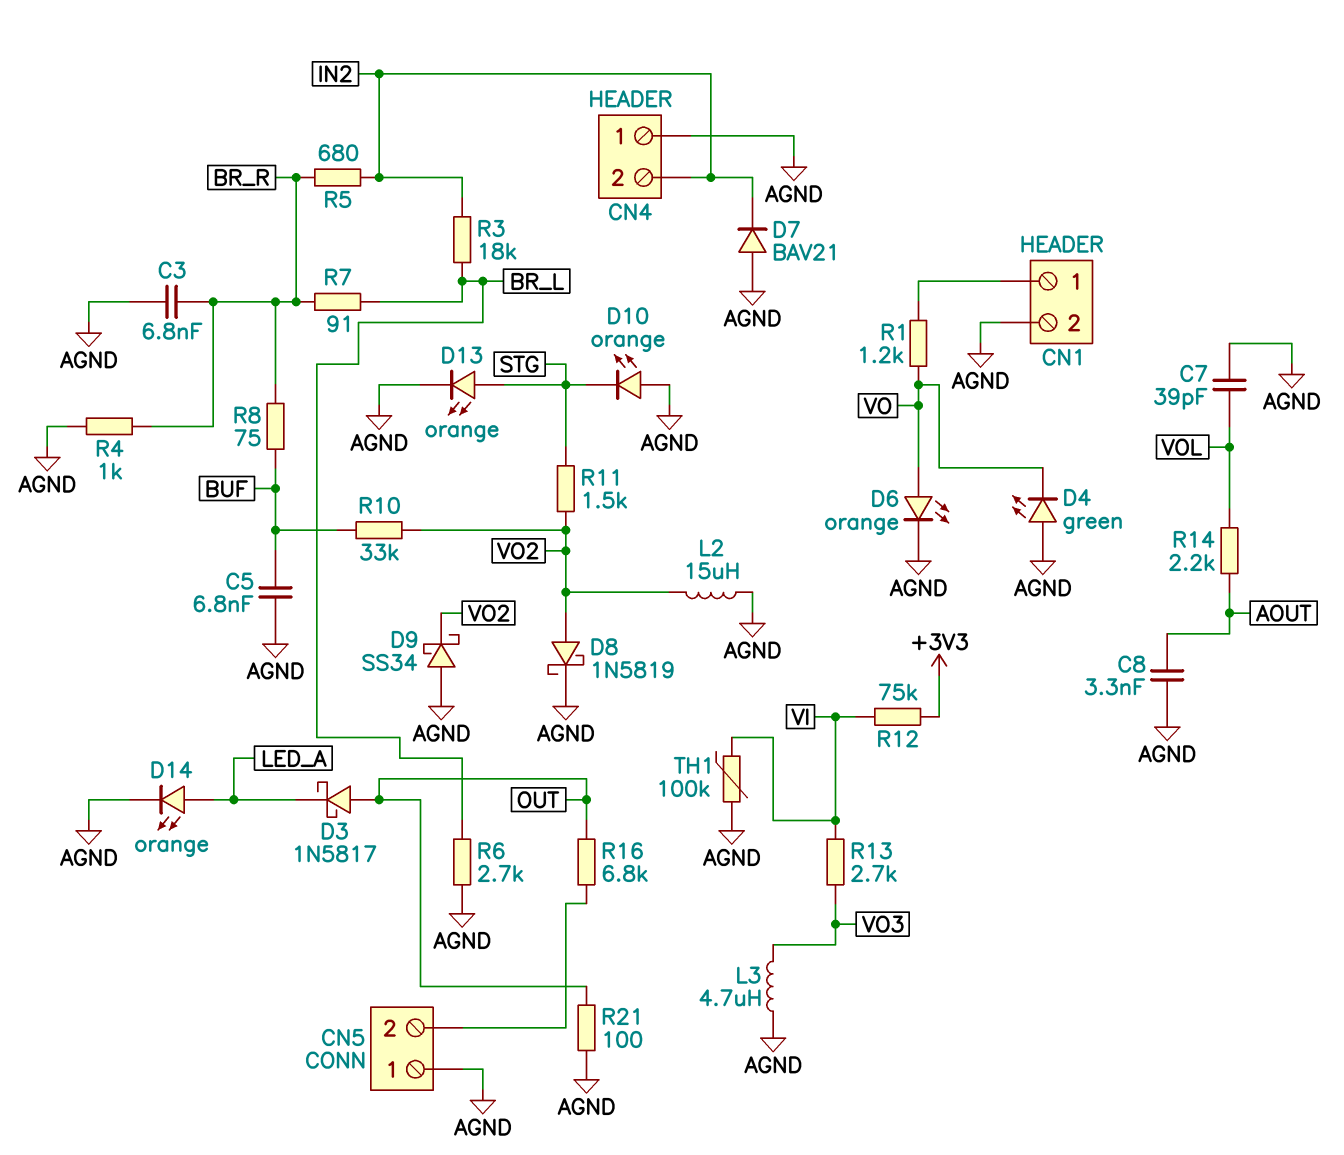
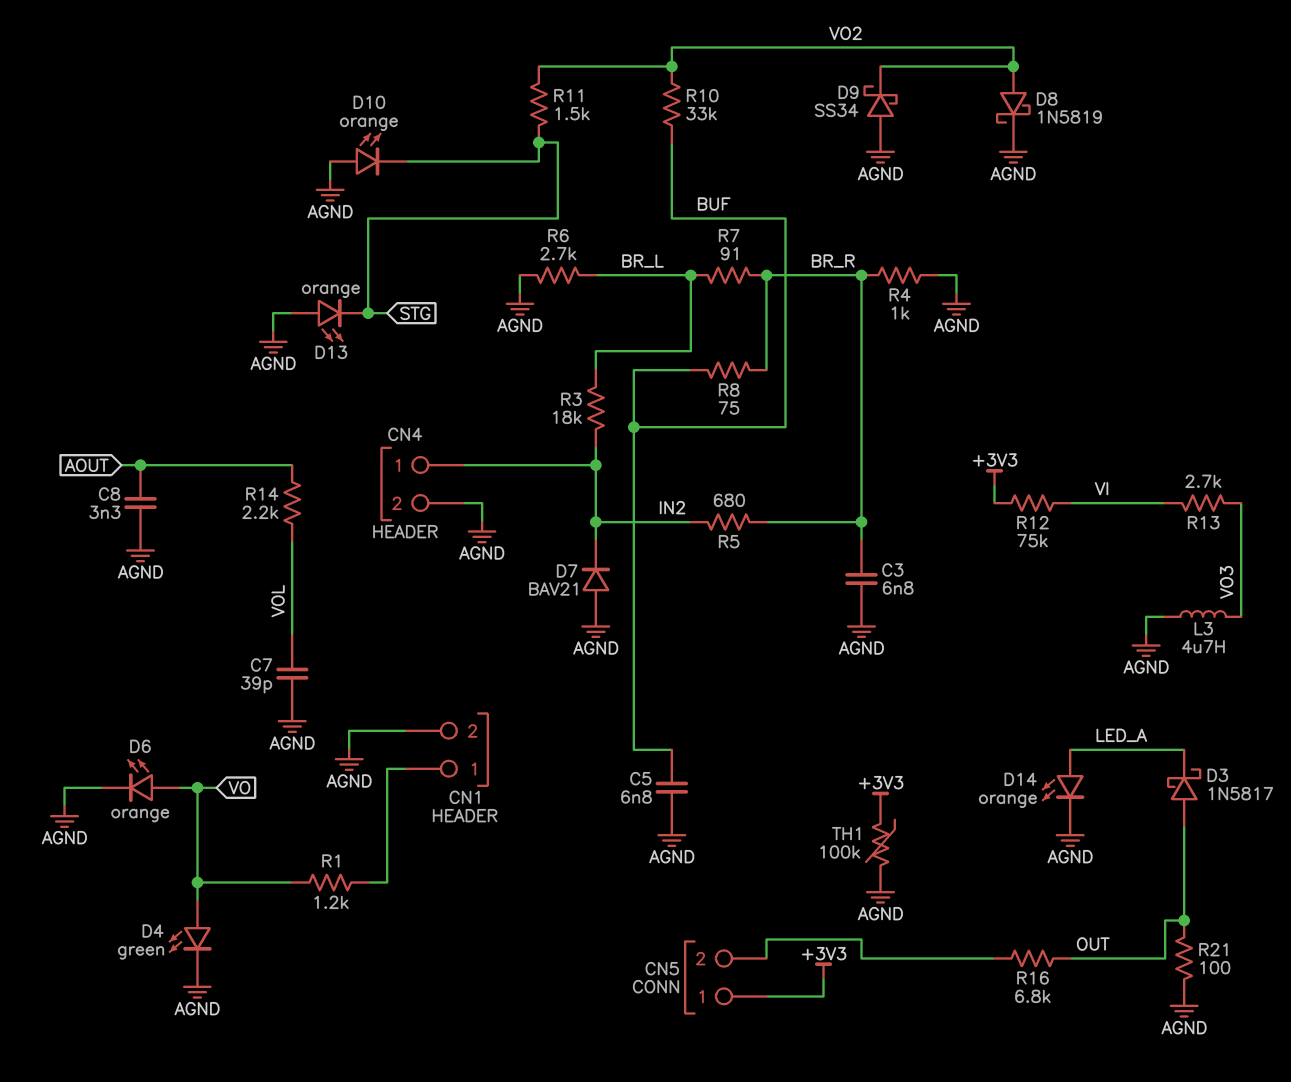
CN4 pin 1: AGND -> IN2
CN4 pin 2: IN2 -> AGND
CN5 pin 1: AGND -> +3V3
D4: LED green (A AGND, K VO) -> LED green (A VO, K AGND)
D13: LED orange (A STG, K AGND) -> LED orange (A AGND, K STG)
L2: 15uH (AGND, VO2) -> none
TH1: 100k (AGND, VI) -> 100k (+3V3, AGND)

